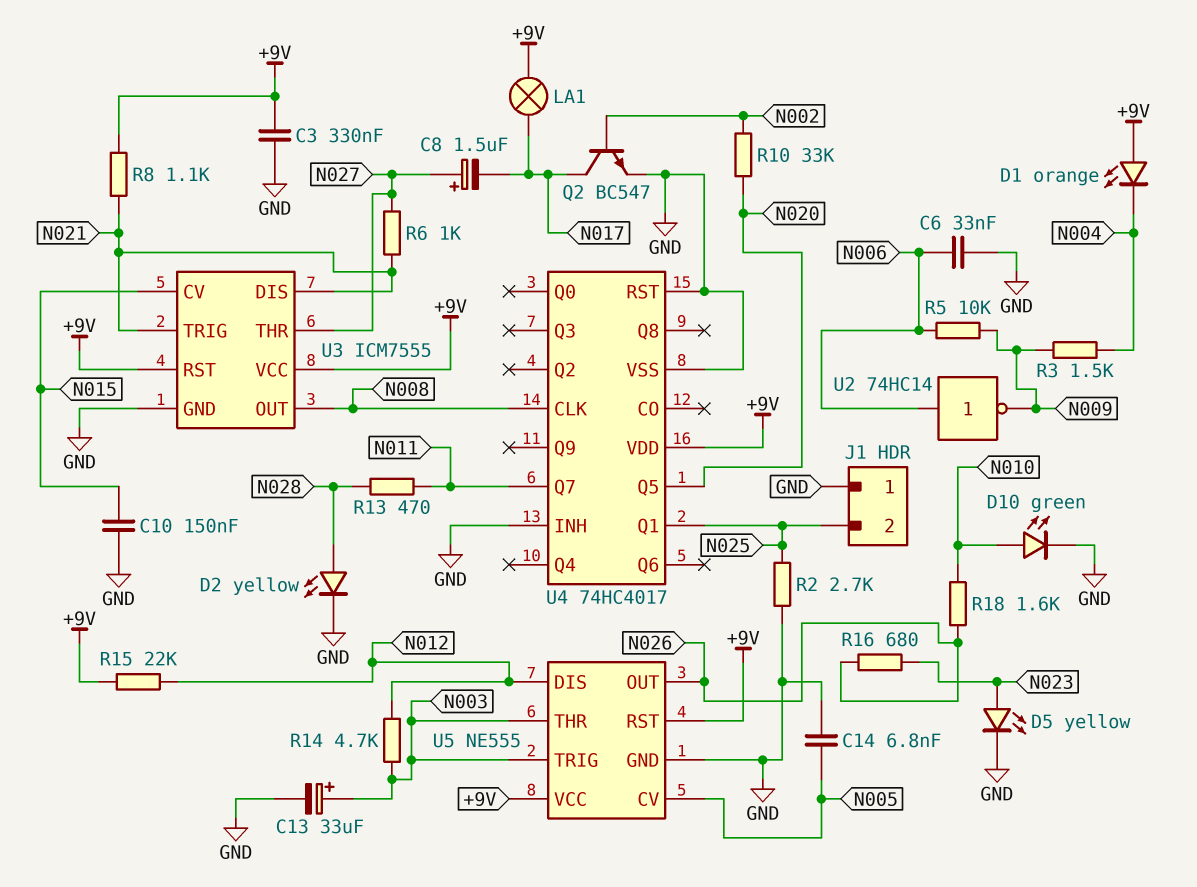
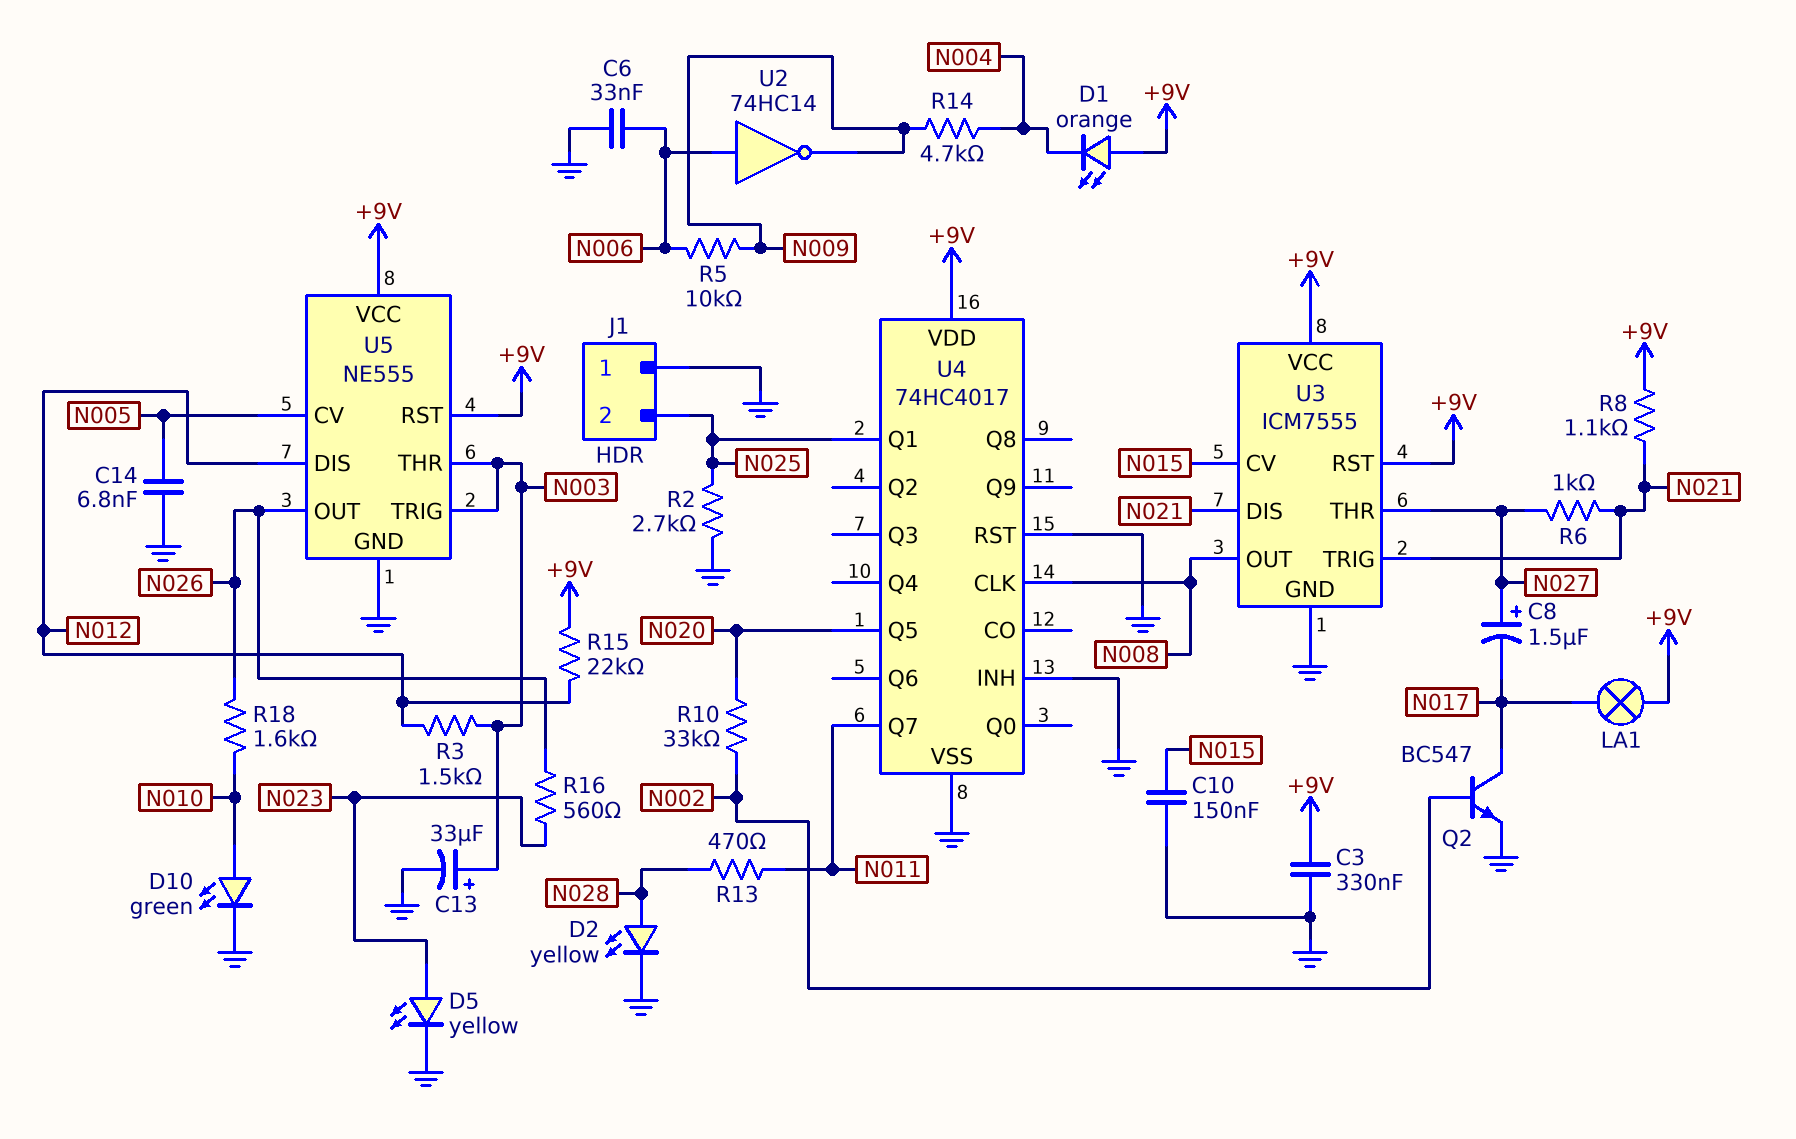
R3: 1.5k (N004, N009) -> 1.5k (N003, N012)
R14: 4.7k (N003, N012) -> 4.7k (N004, N009)
R16: 680 (N023, N026) -> 560 (N023, N026)

